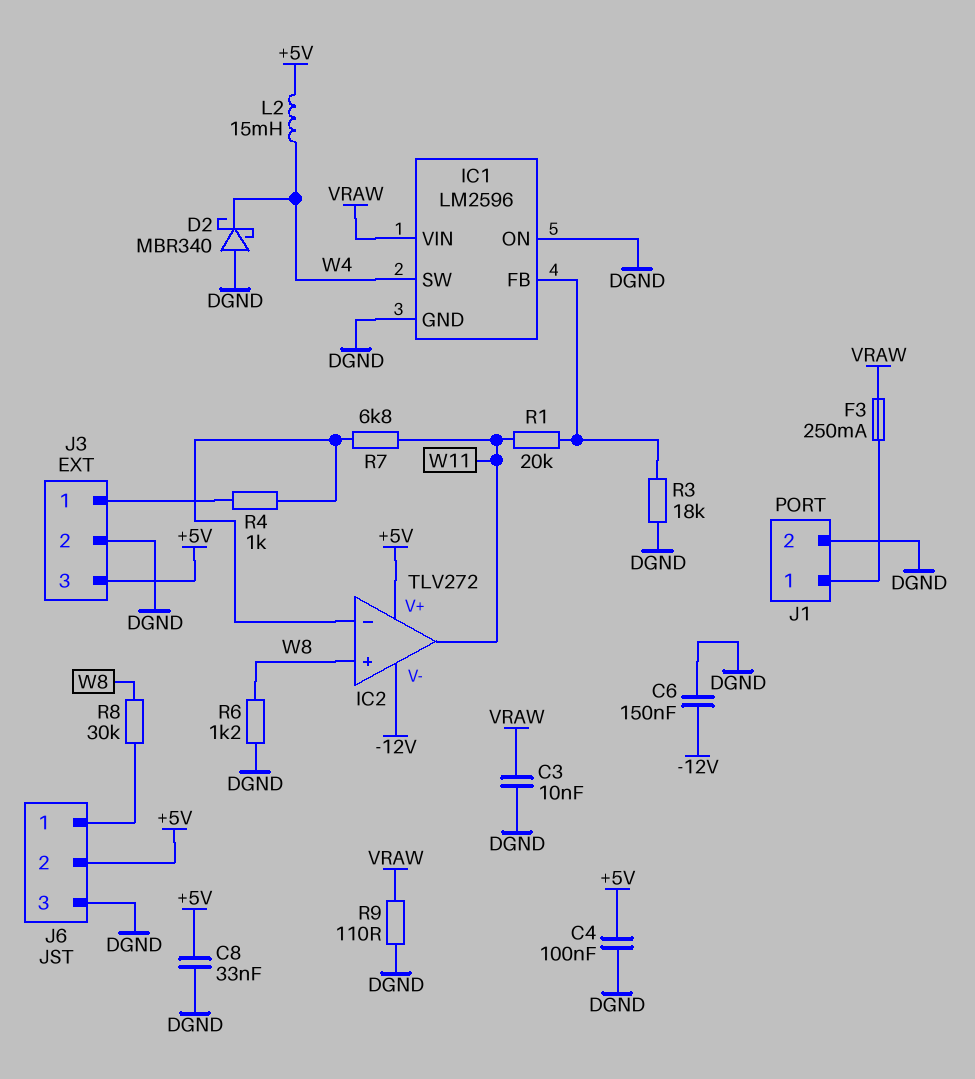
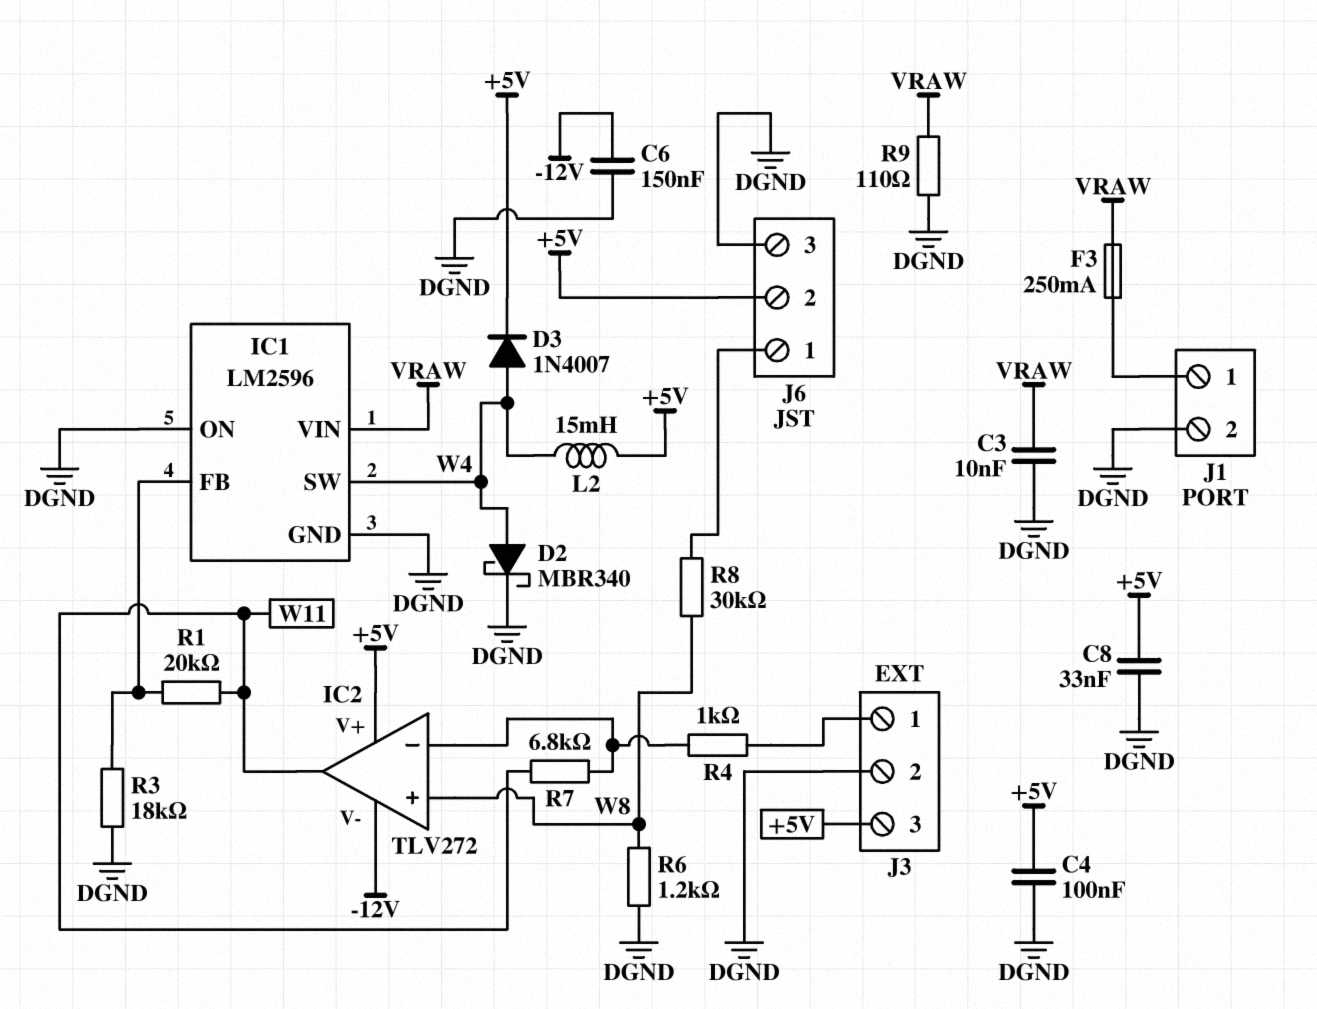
D2: schottky MBR340 (A DGND, K W4) -> schottky MBR340 (A W4, K DGND)
D3: none -> diode 1N4007 (A W4, K +5V)

